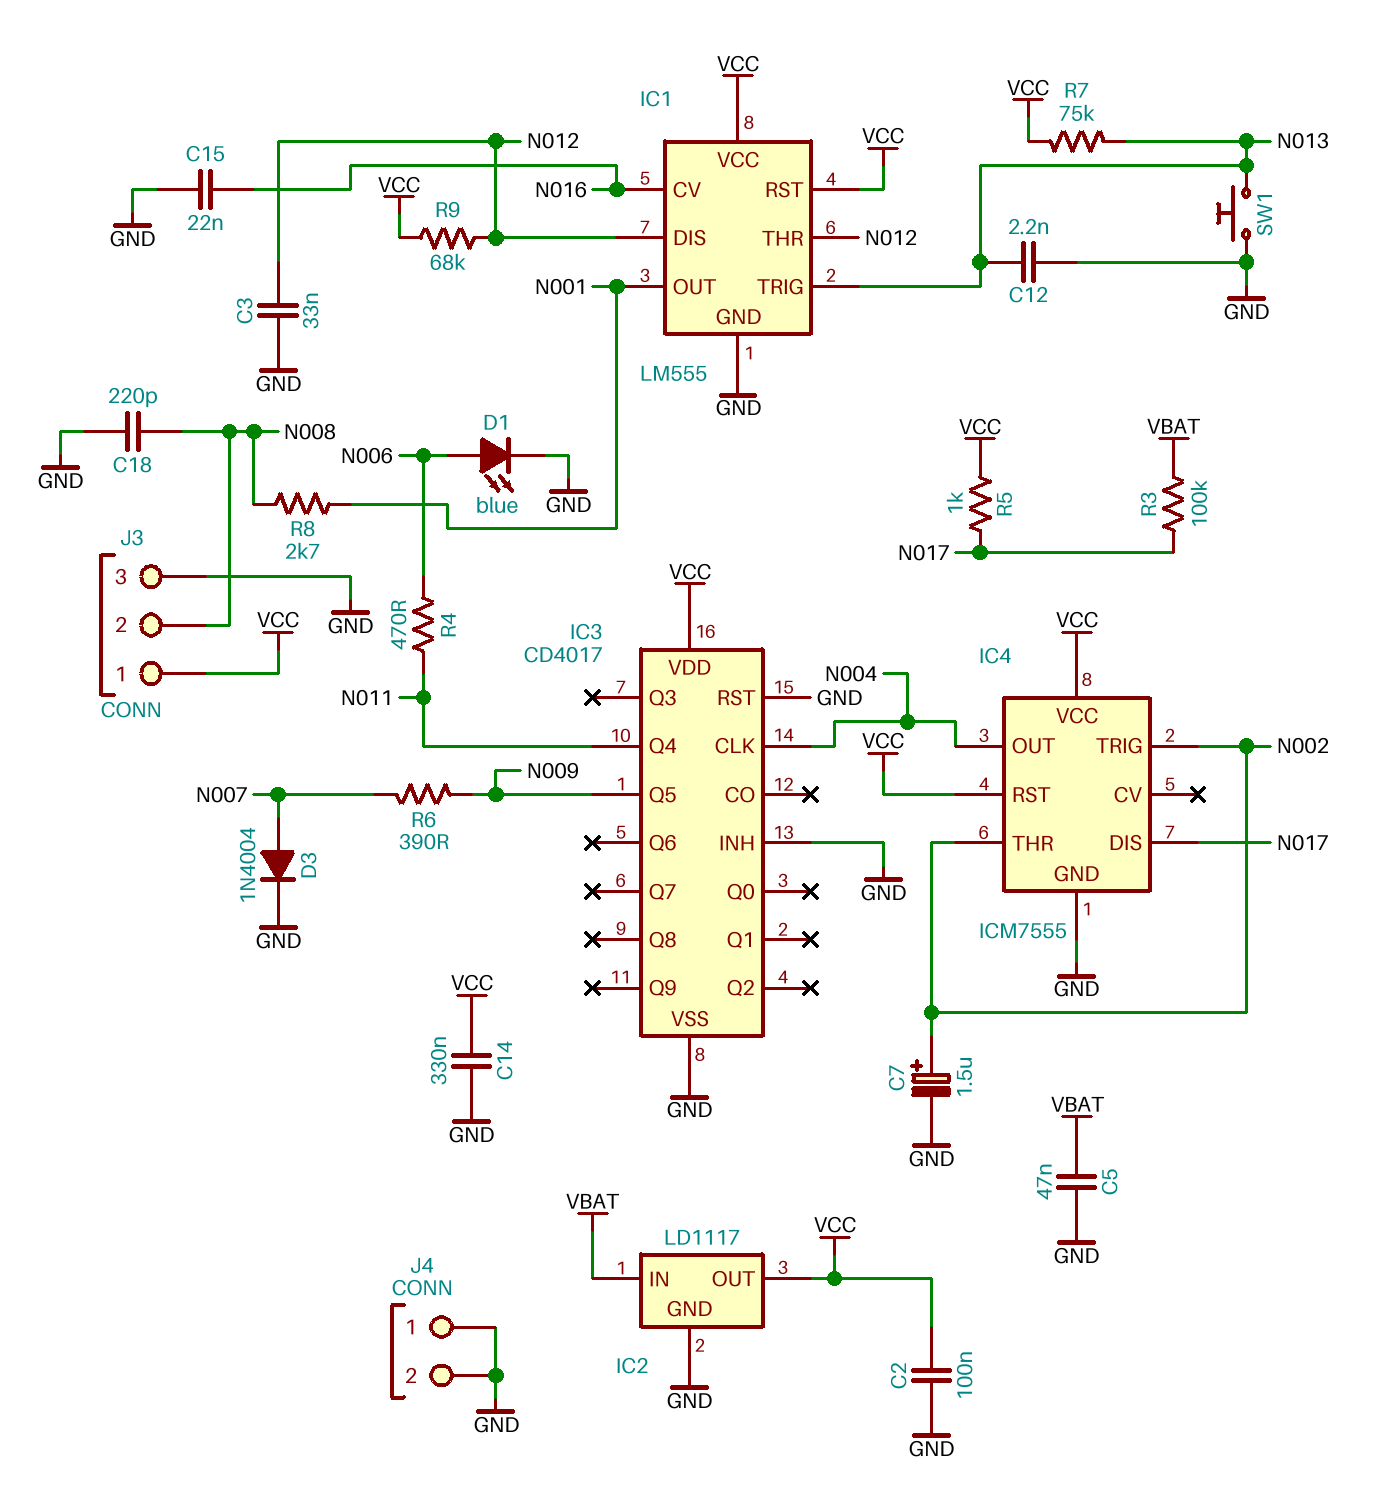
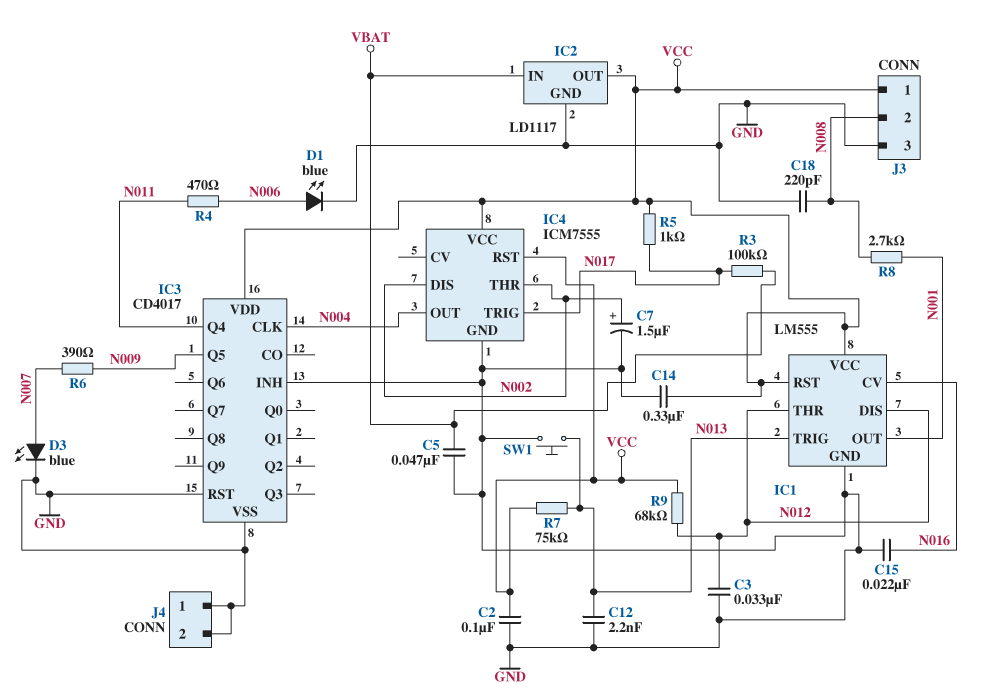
D3: diode 1N4004 (A N007, K GND) -> LED blue (A N007, K GND)
IC4 pin DIS: N017 -> N002
IC4 pin TRIG: N002 -> N017

